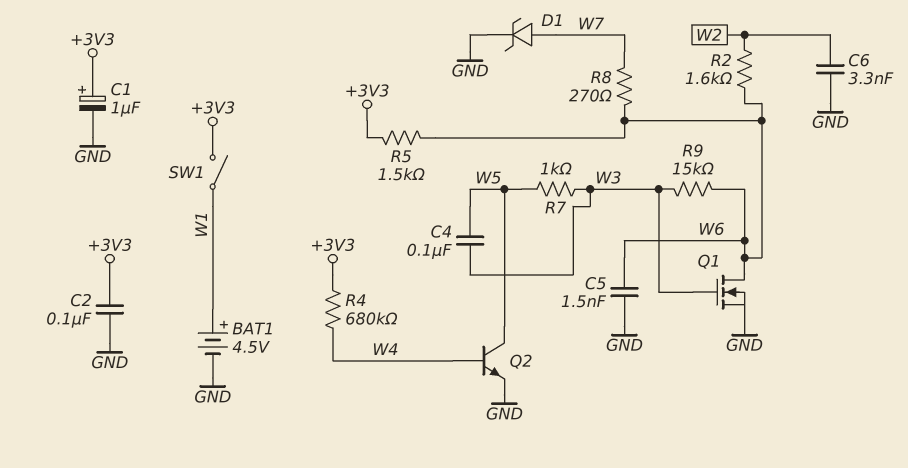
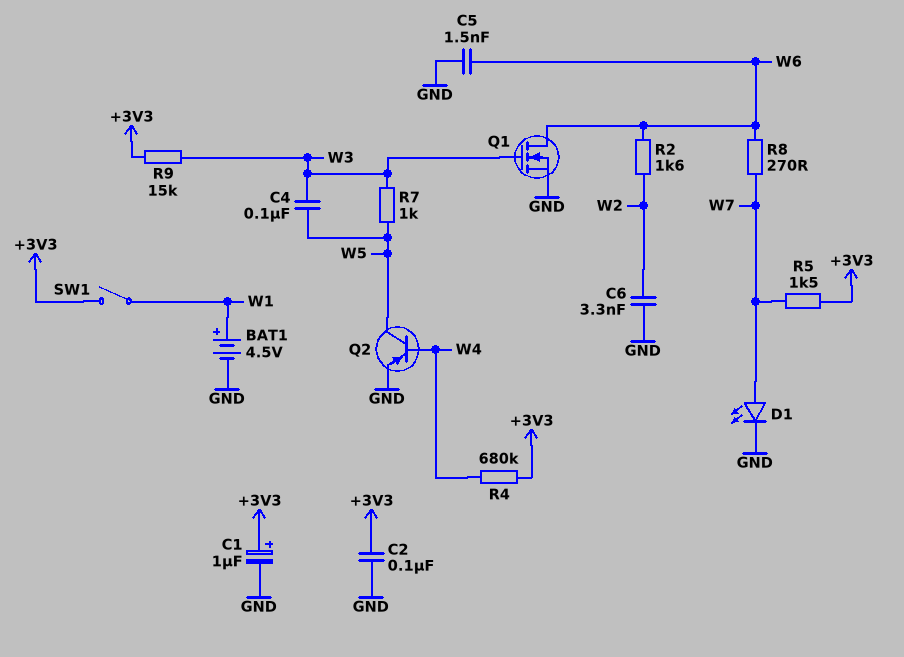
D1: zener (A W7, K GND) -> LED (A W7, K GND)
Q2: NPN (B W4, C W5, E GND) -> PNP (B W4, C W5, E GND)
R5: 1.5k (+3V3, W6) -> 1.5k (+3V3, W7)
R9: 15k (W3, W6) -> 15k (+3V3, W3)

